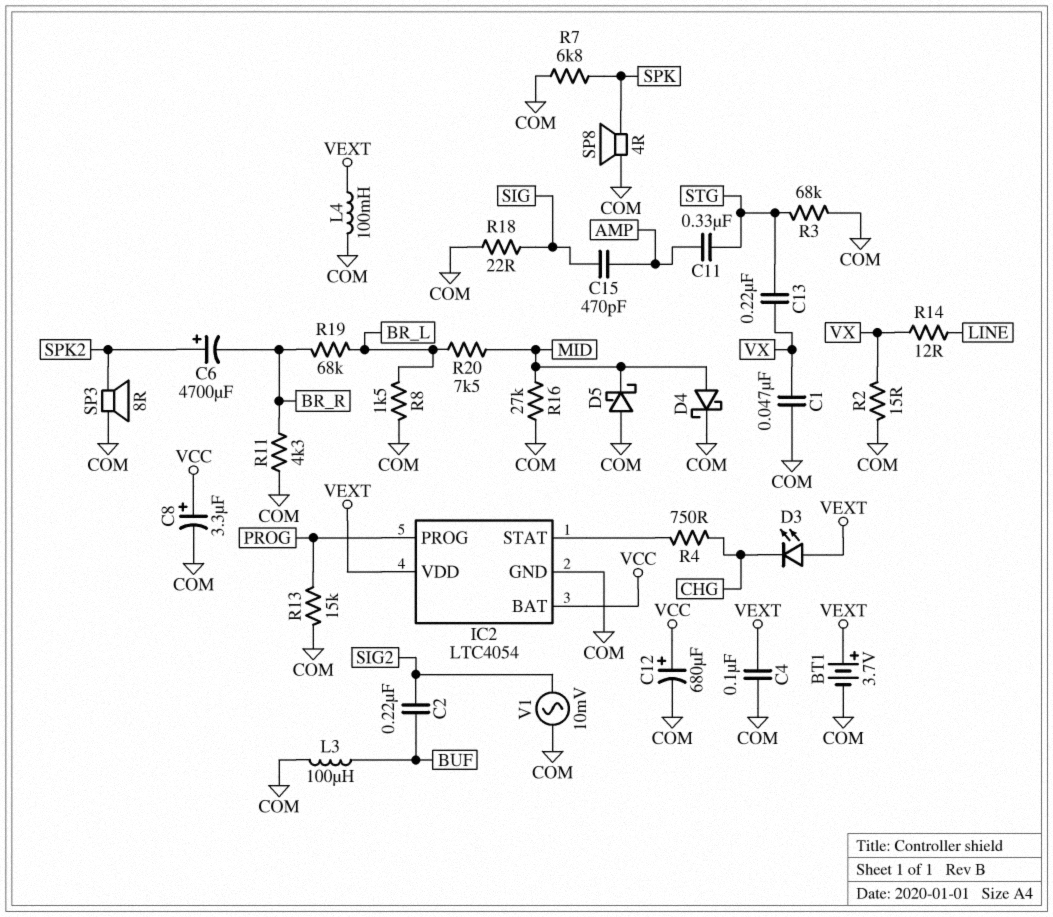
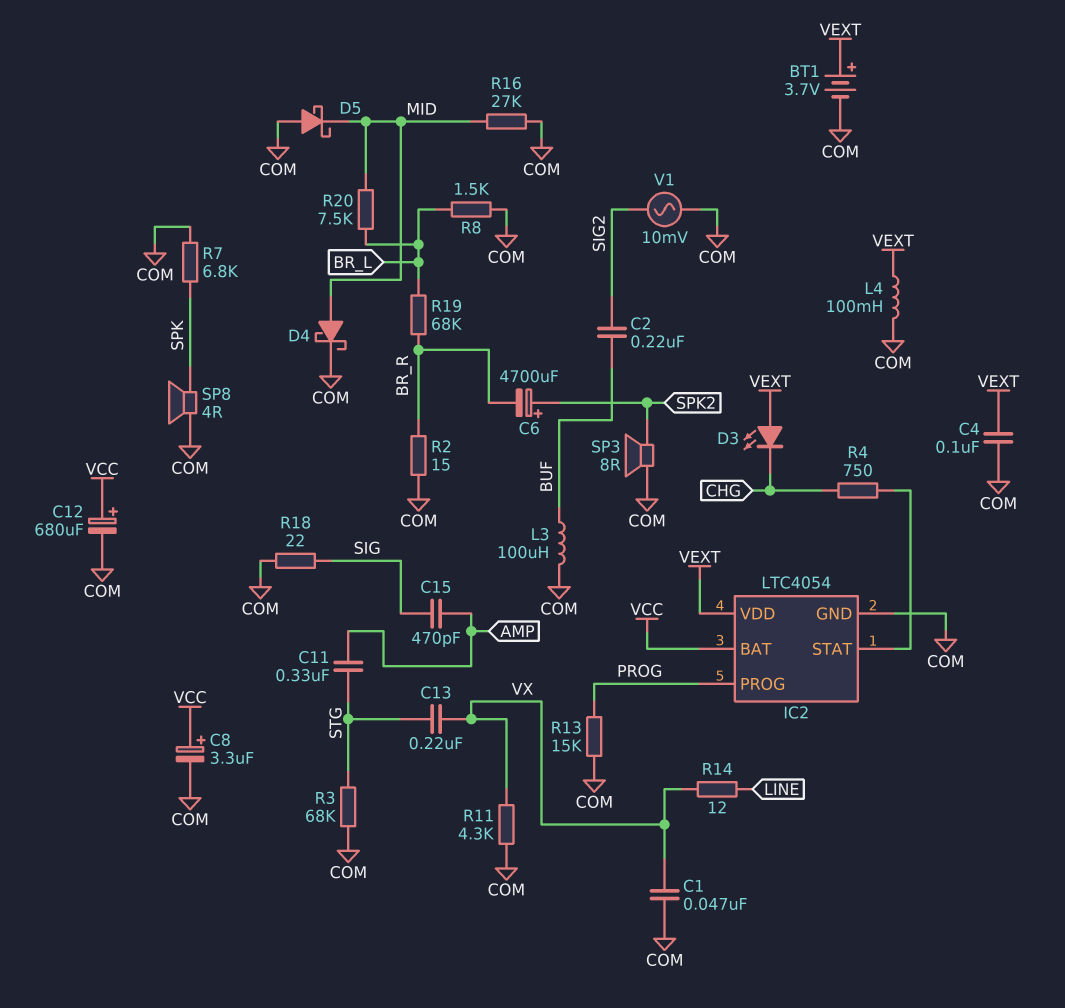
R2: 15 (COM, VX) -> 15 (BR_R, COM)
R11: 4.3k (BR_R, COM) -> 4.3k (COM, VX)

